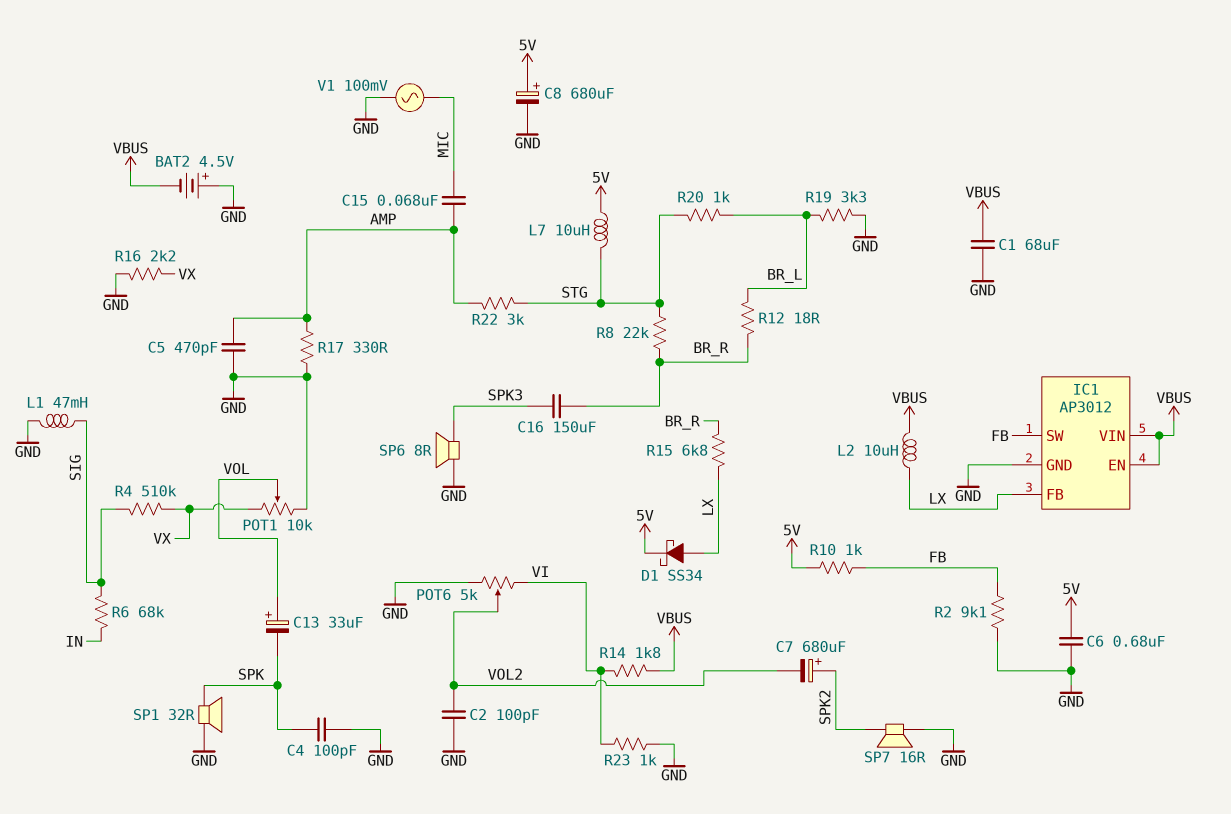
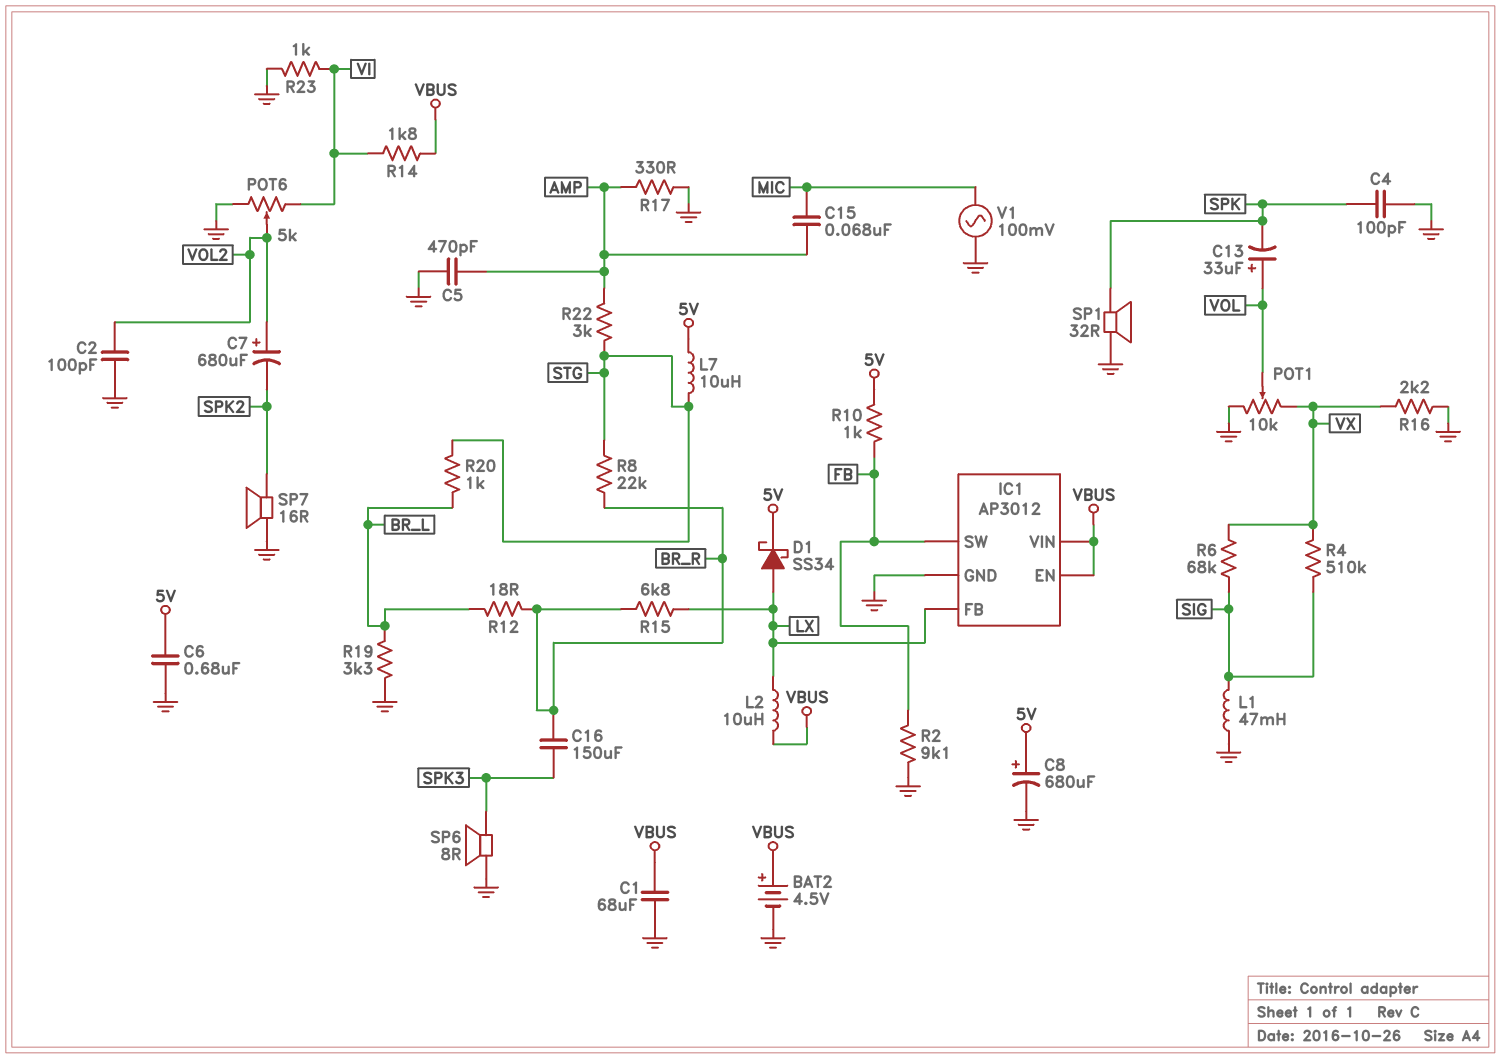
BAT2: 4.5V (plus GND, minus VBUS) -> 4.5V (plus VBUS, minus GND)
C7: 680uF (plus SPK2, minus VOL2) -> 680uF (plus VOL2, minus SPK2)
R6: 68k (IN, SIG) -> 68k (SIG, VX)

